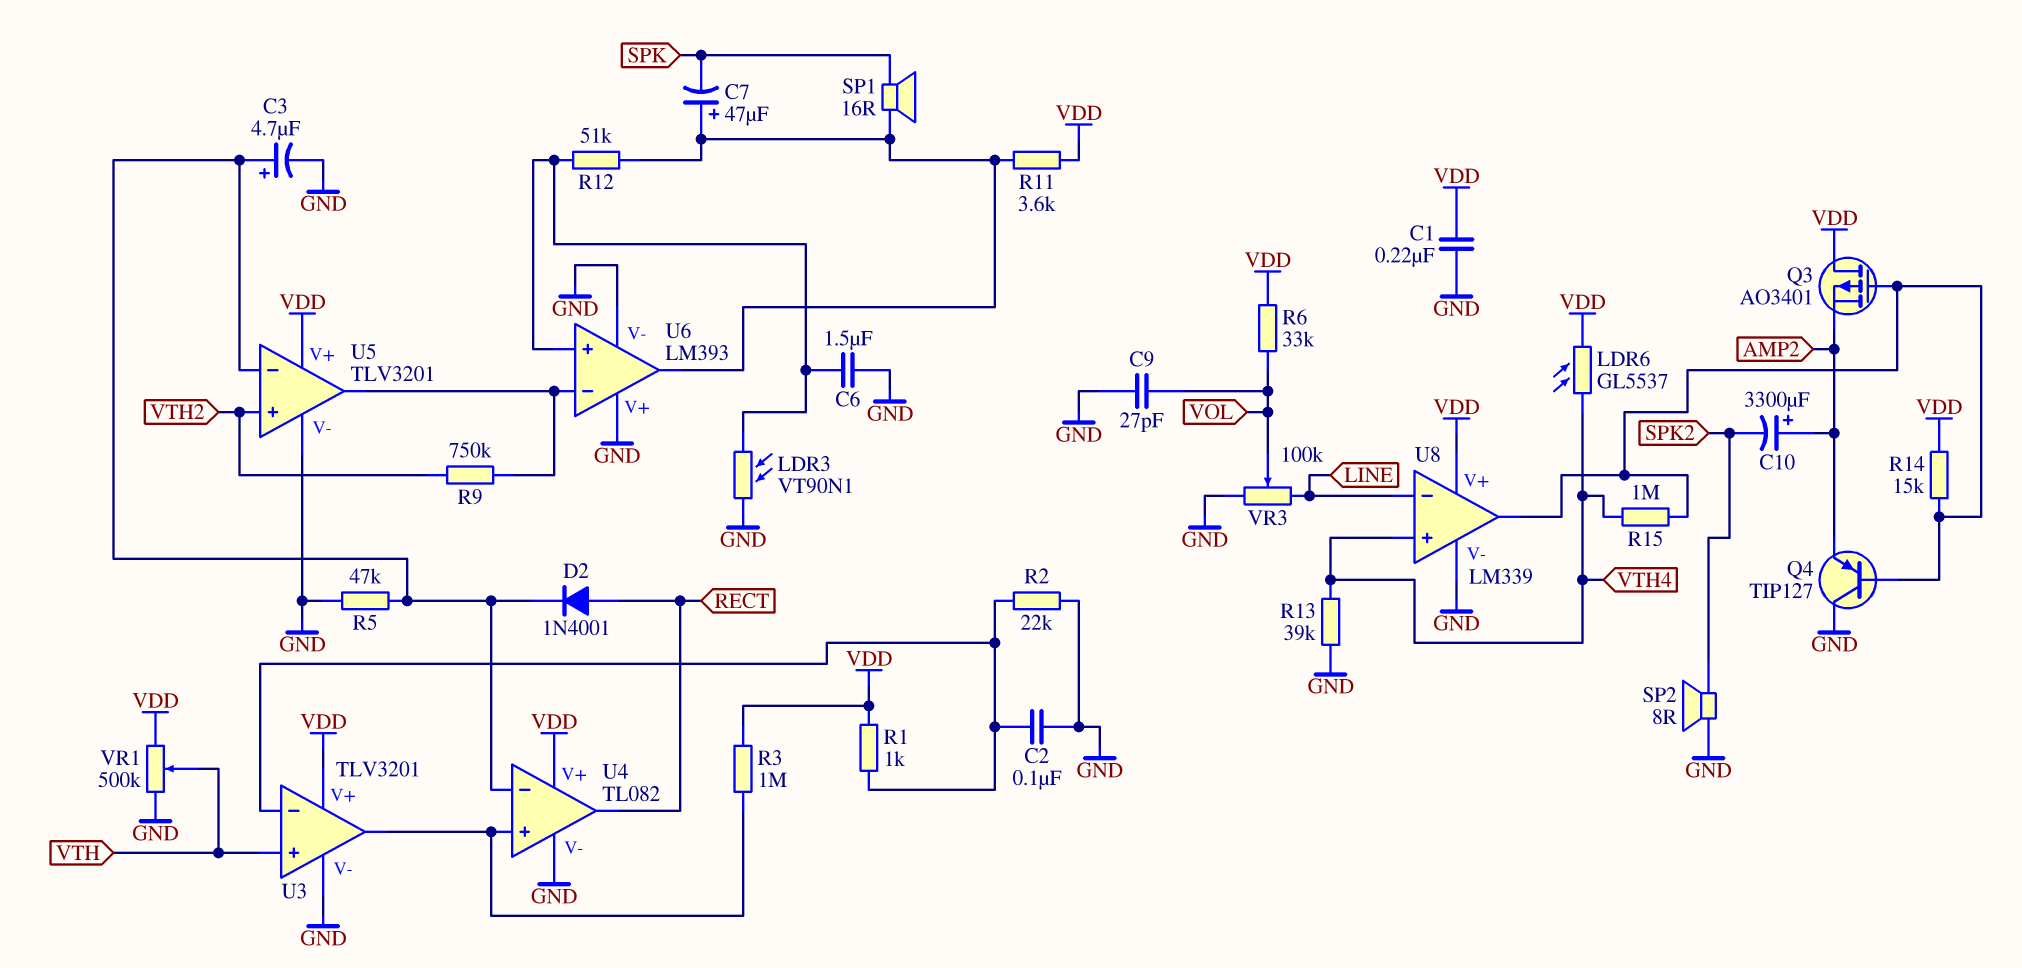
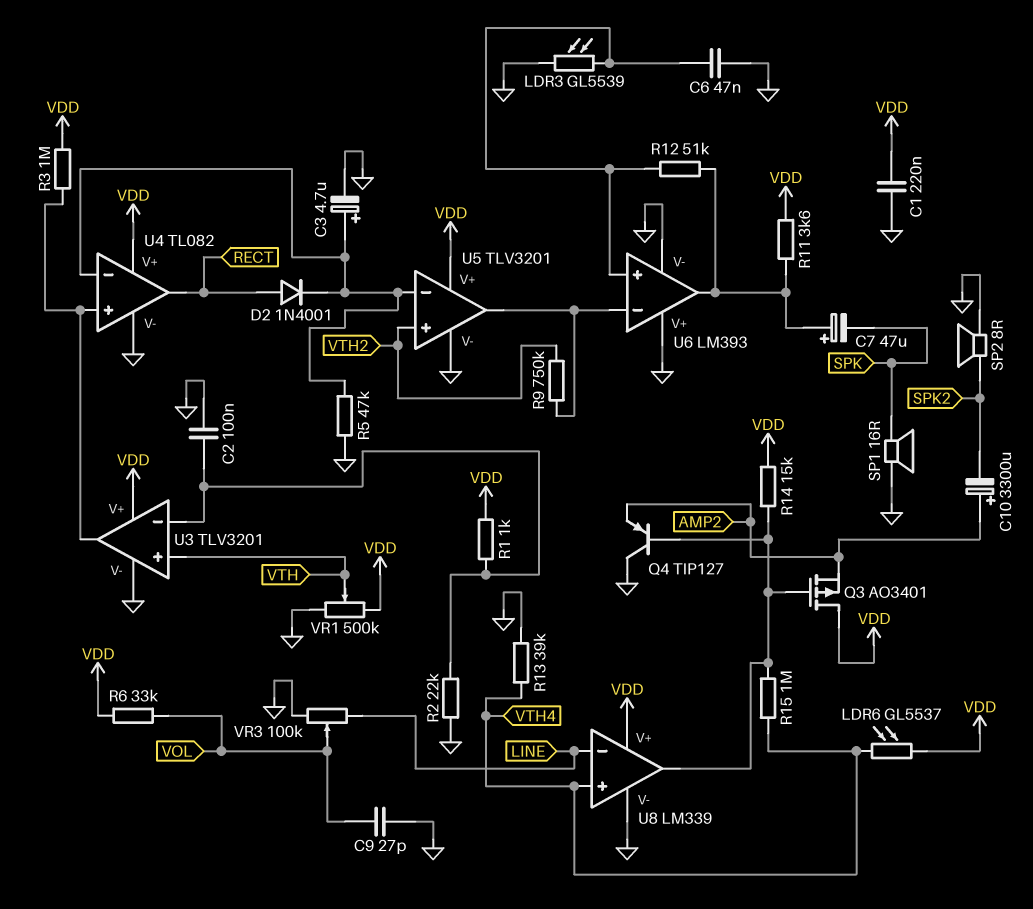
C6: 1.5uF (GND, U6/in+) -> 47nF (GND, U6/in+)
LDR3: VT90N1 (GND, U6/in+) -> GL5539 (GND, U6/in+)
SP1: speaker 16R (SPK, U6/out) -> speaker 16R (GND, SPK)

